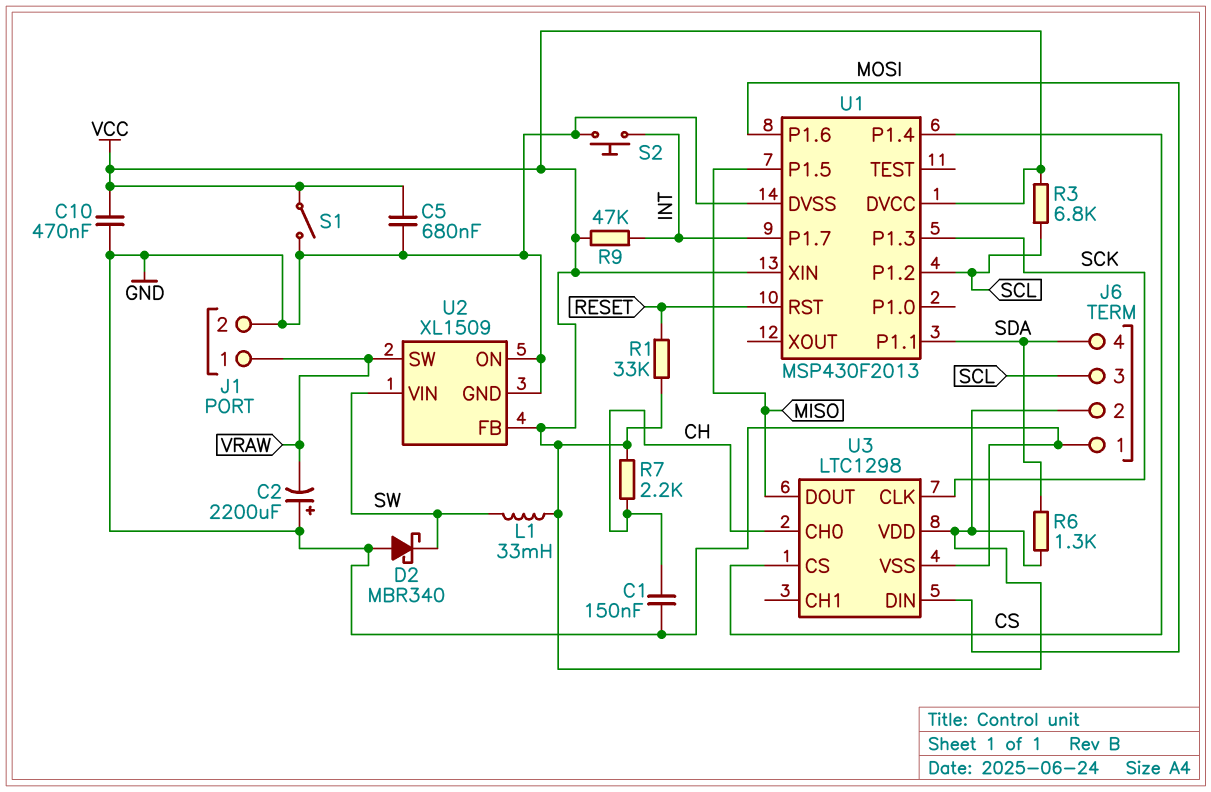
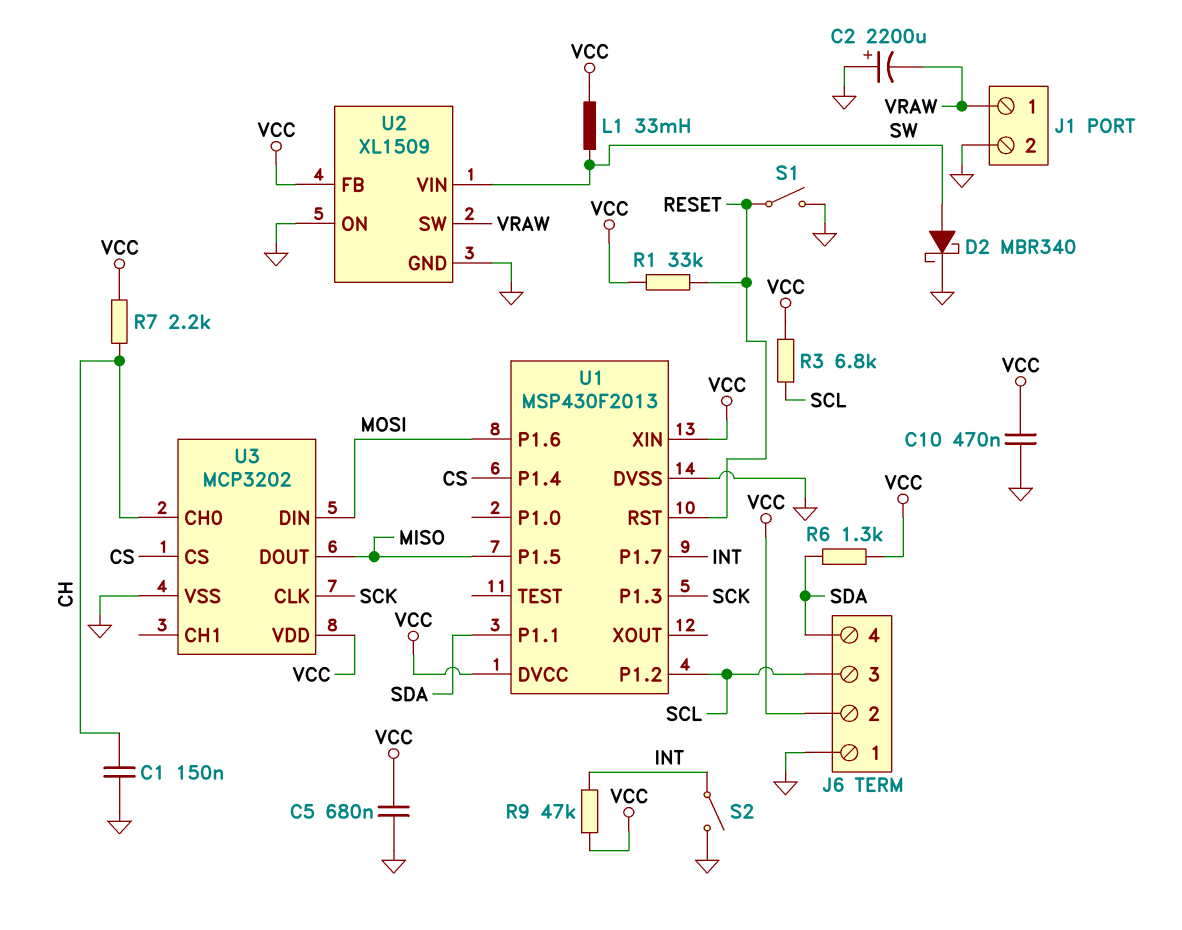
D2: schottky MBR340 (A GND, K SW) -> schottky MBR340 (A SW, K GND)
S1: switch (GND, VCC) -> switch (GND, RESET)
S2: button (GND, INT) -> switch (GND, INT)
U3: LTC1298 -> MCP3202

